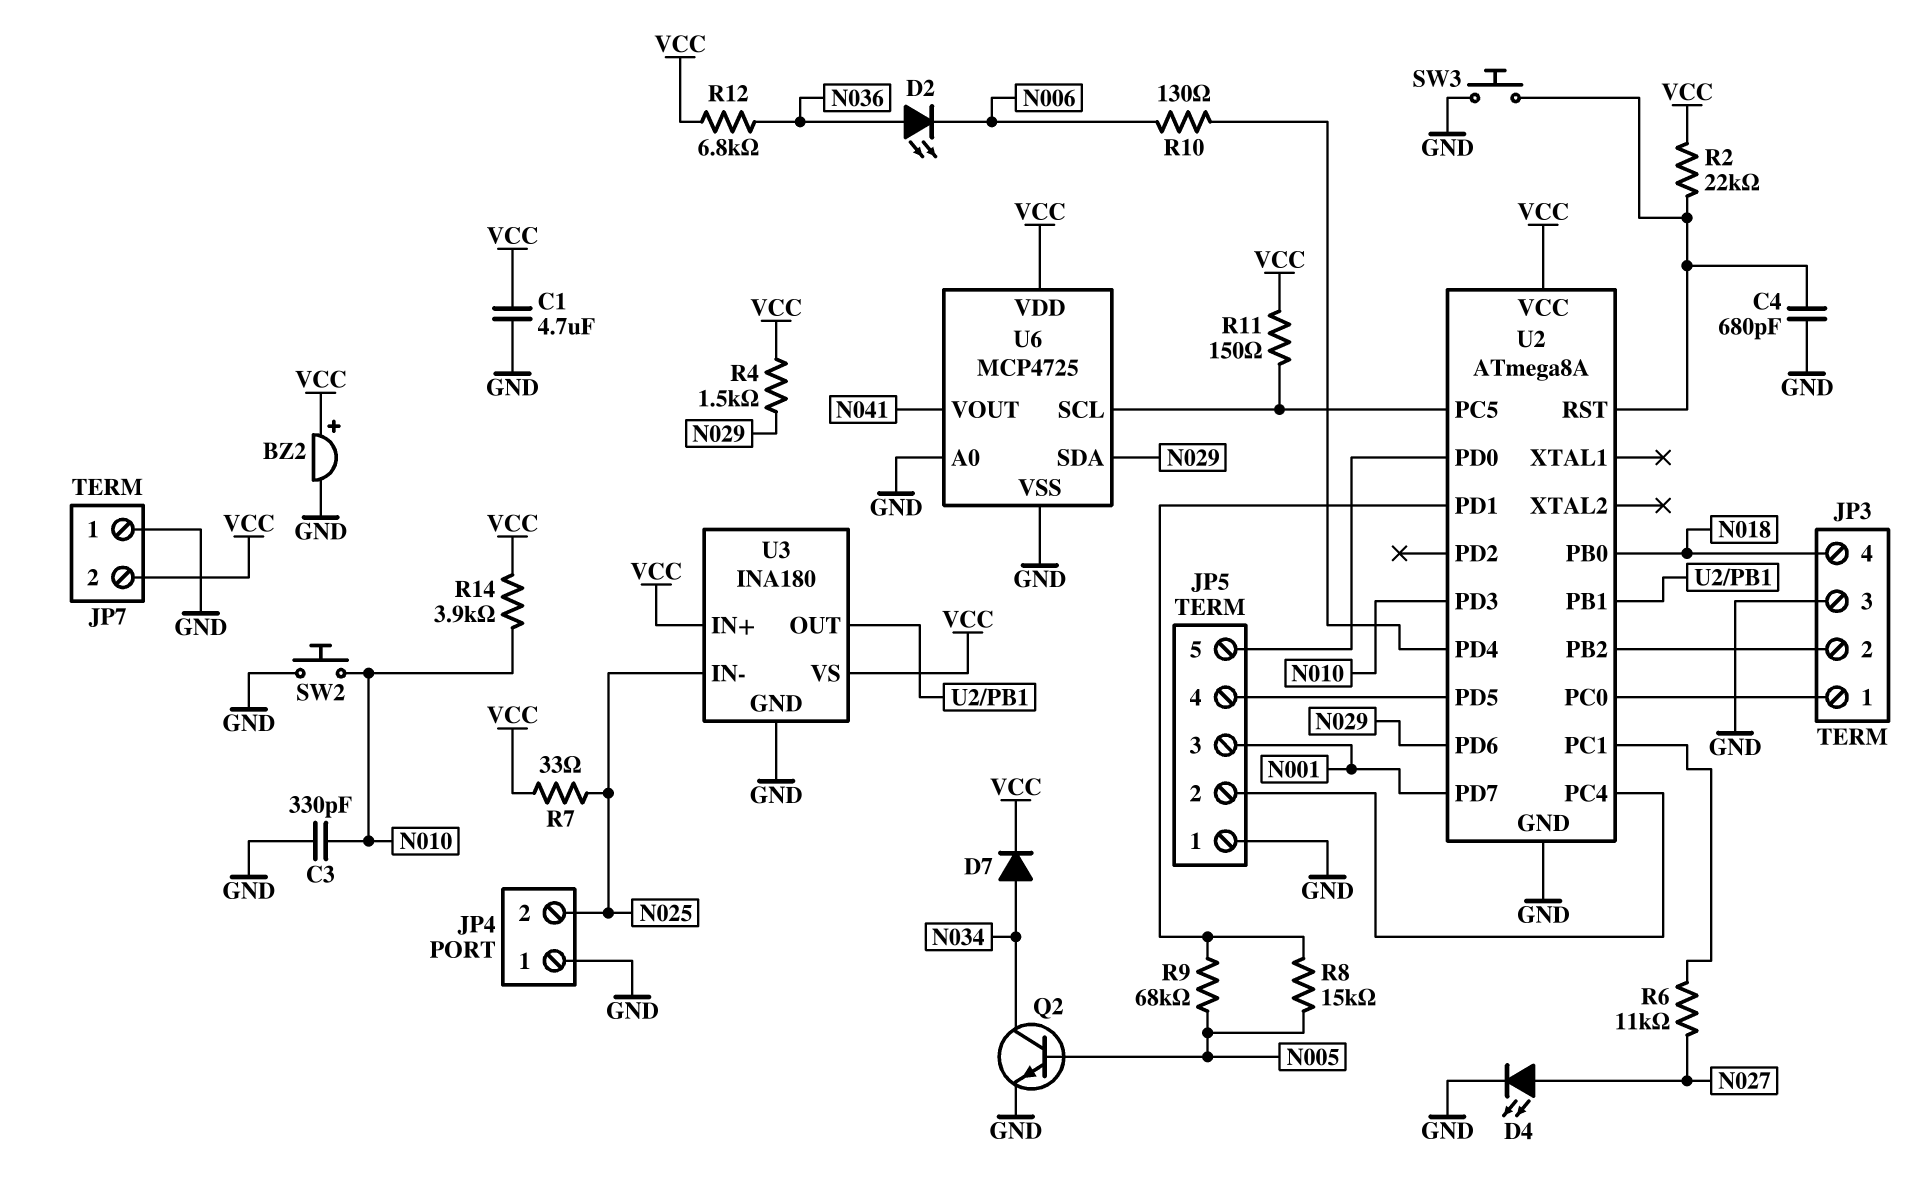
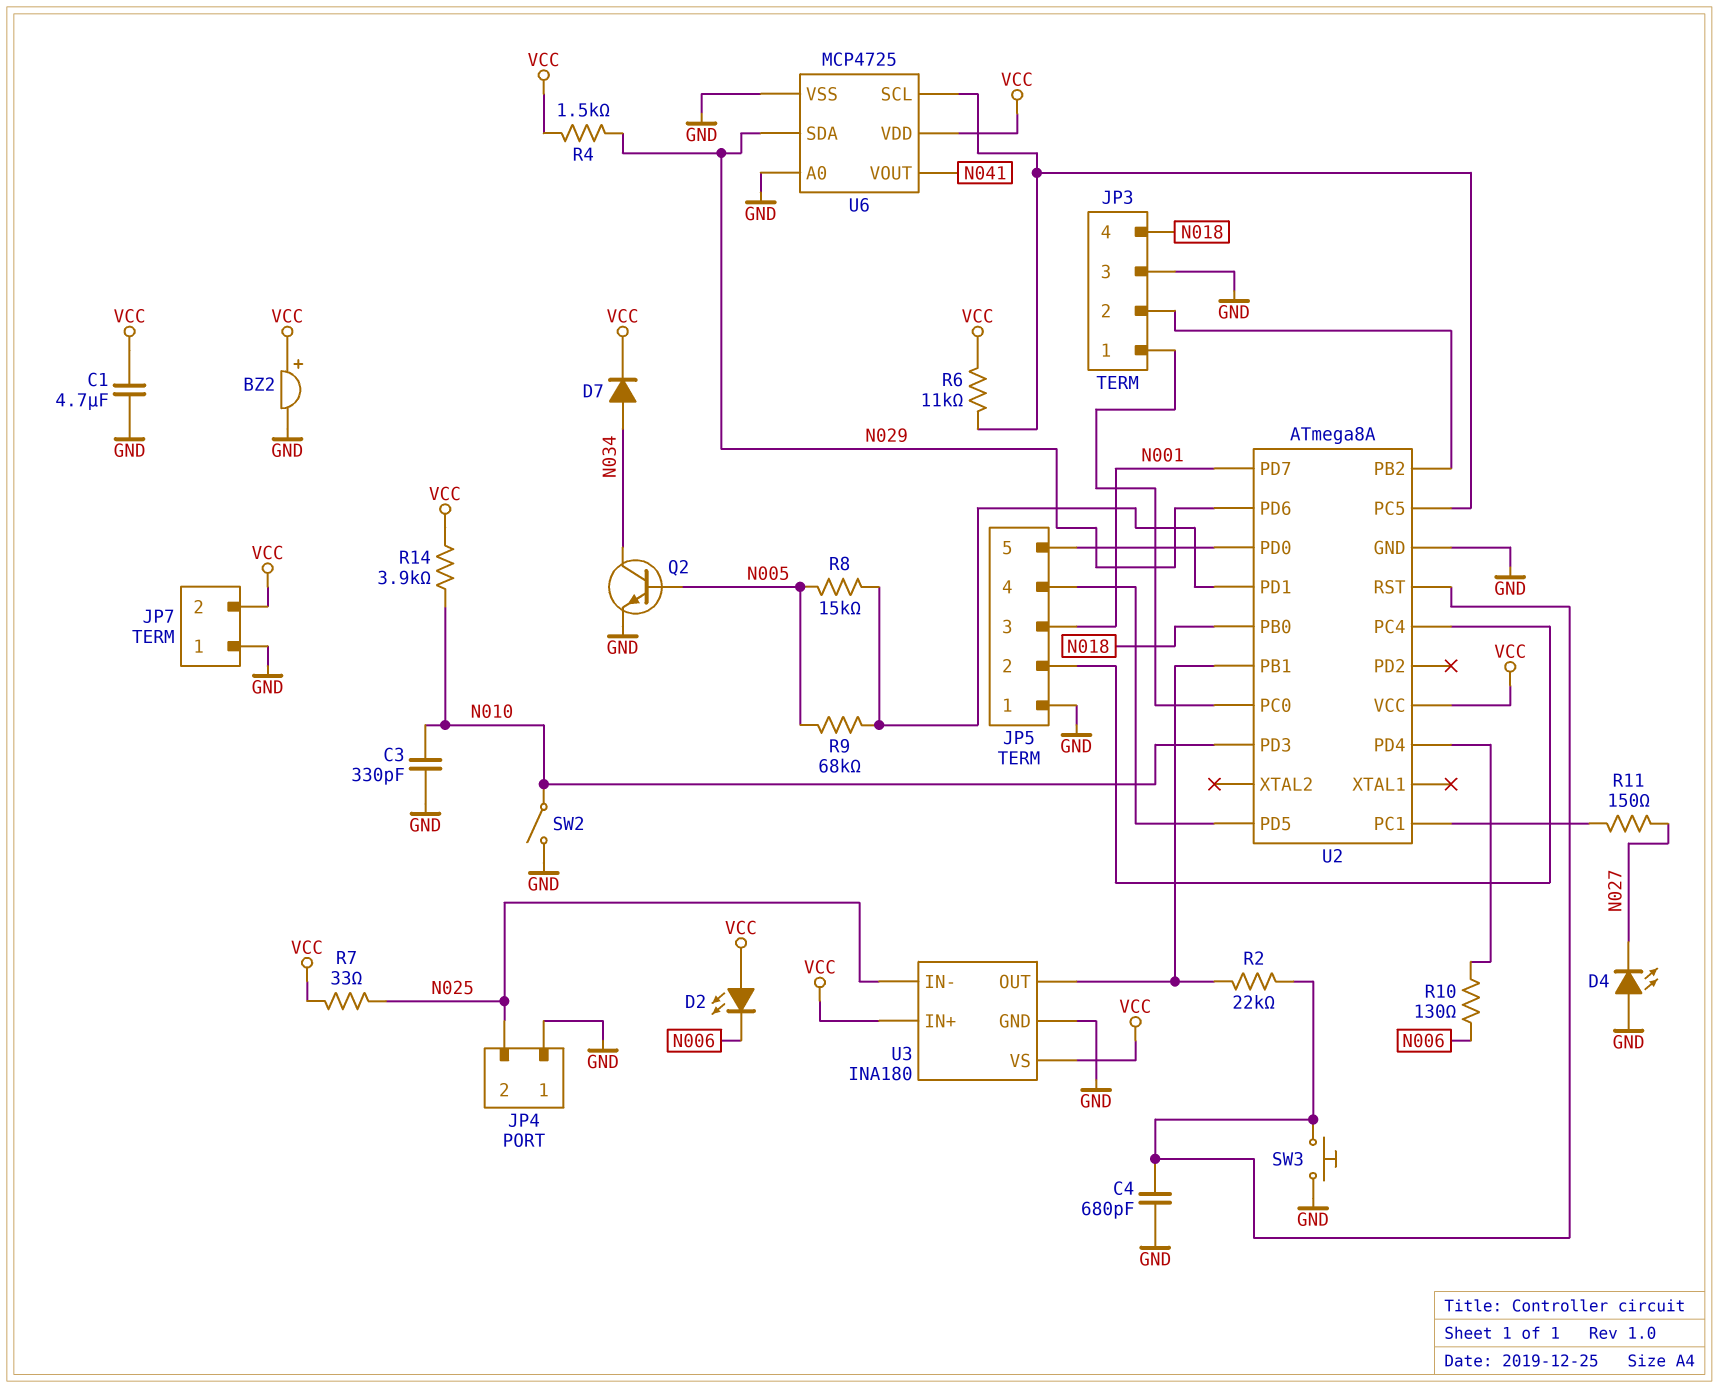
D2: LED (A N036, K N006) -> LED (A VCC, K N006)
D4: LED (A N027, K GND) -> LED (A GND, K N027)
R2: 22k (U2/RST, VCC) -> 22k (U2/PB1, U2/RST)
R6: 11k (N027, U2/PC1) -> 11k (U2/PC5, VCC)
R11: 150 (U2/PC5, VCC) -> 150 (N027, U2/PC1)
R12: 6.8k (N036, VCC) -> none
SW2: button (GND, N010) -> switch (GND, N010)

